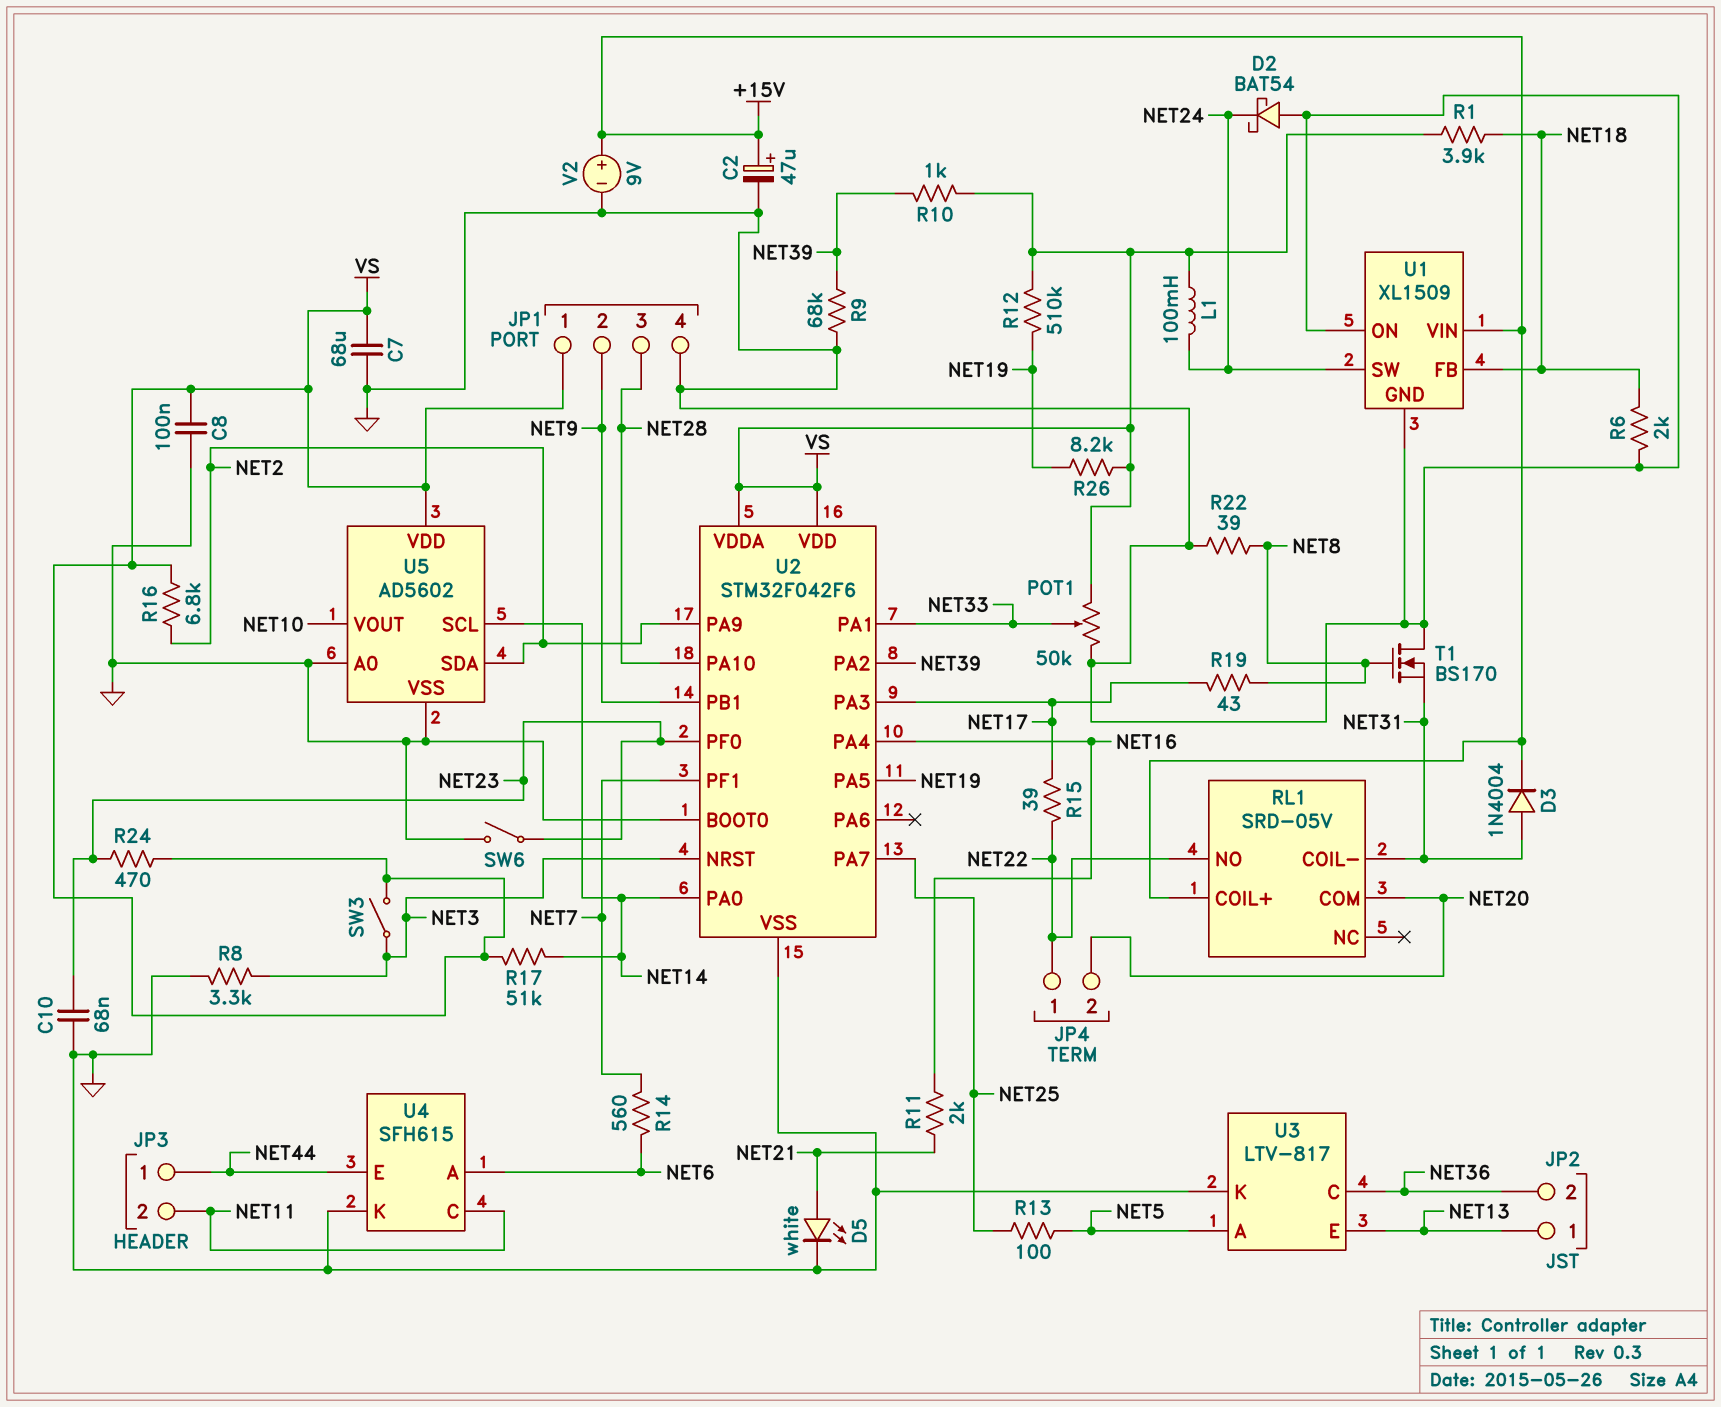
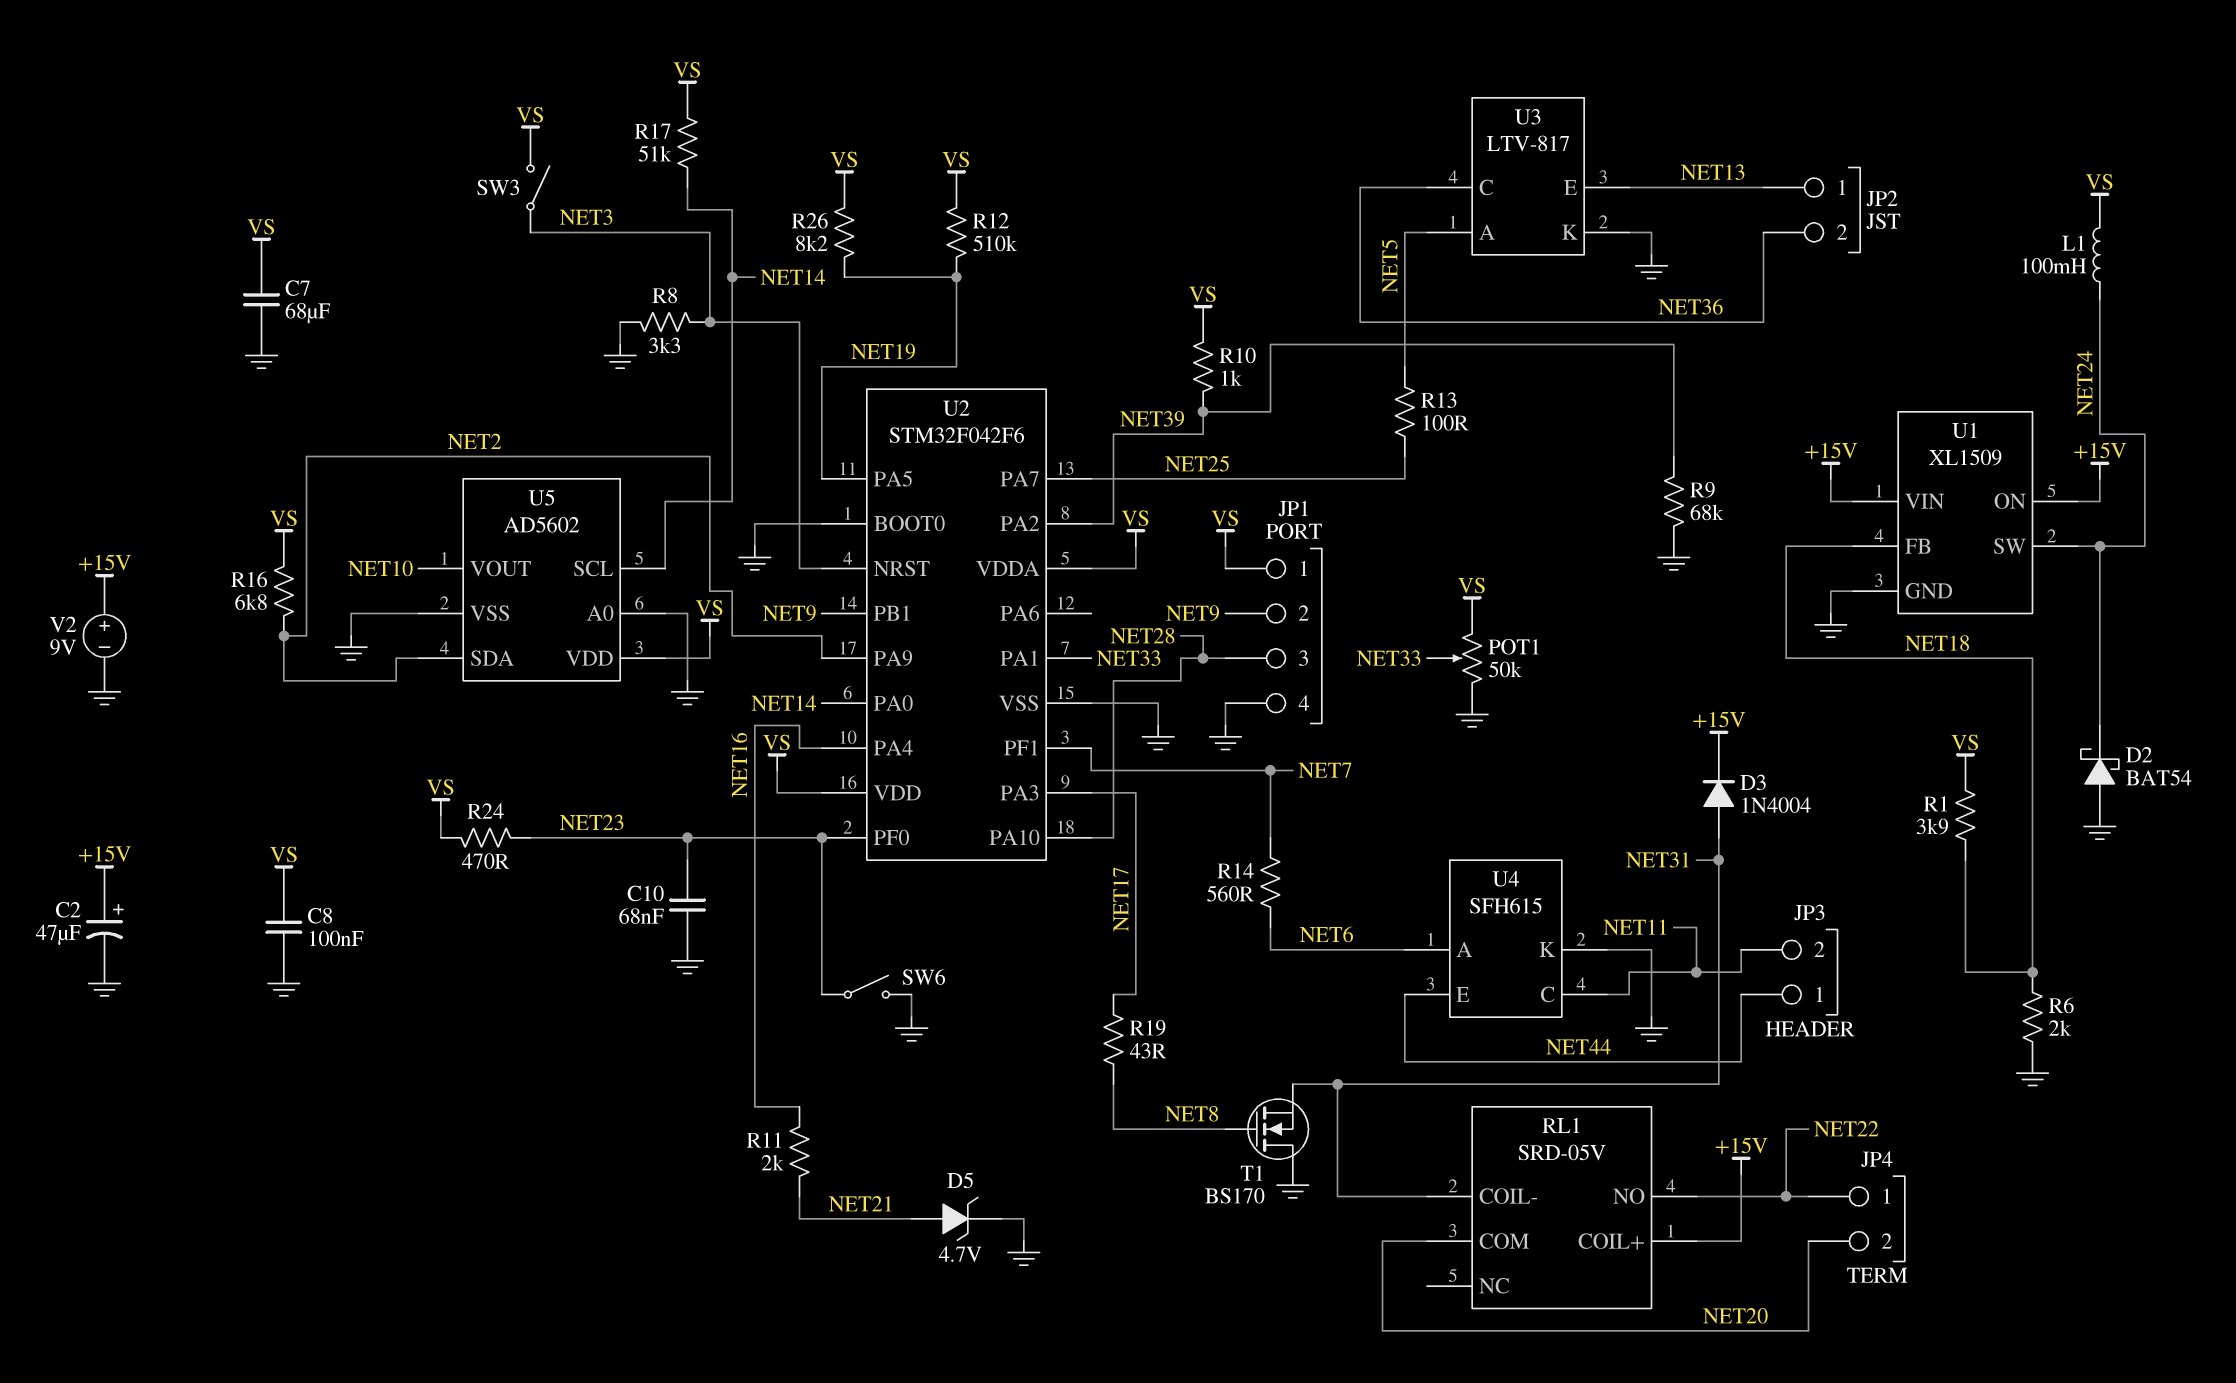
D5: LED white (A NET21, K GND) -> zener 4.7V (A NET21, K GND)
R15: 39 (NET17, NET22) -> none
R22: 39 (GND, NET8) -> none
U1 pin ON: GND -> +15V

